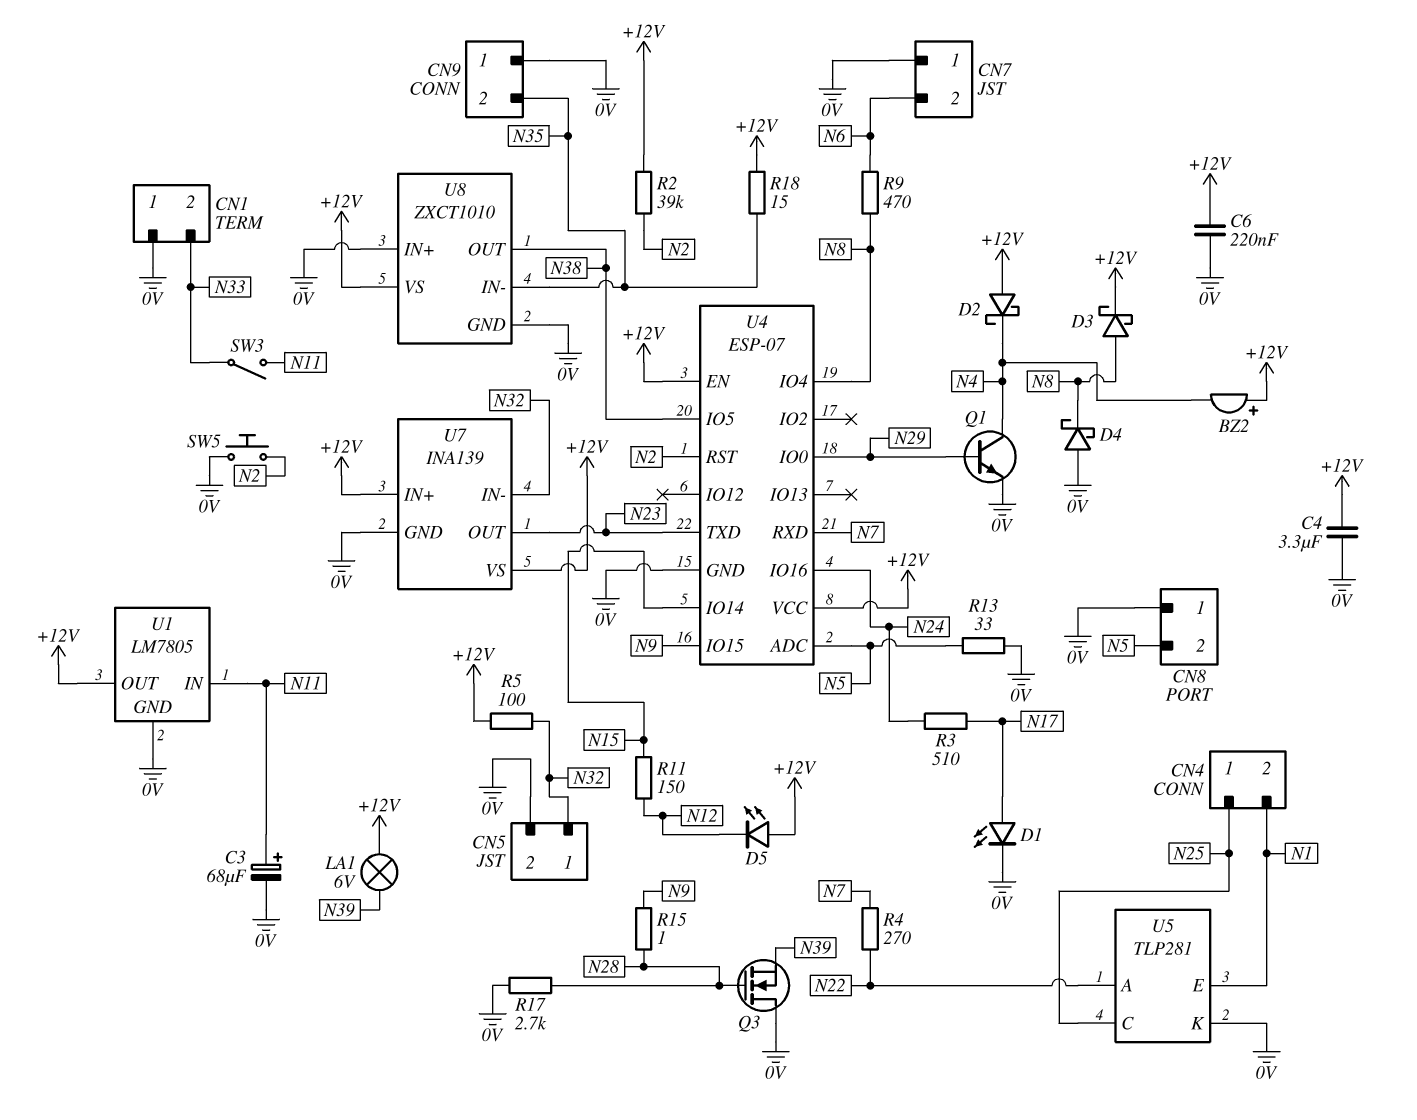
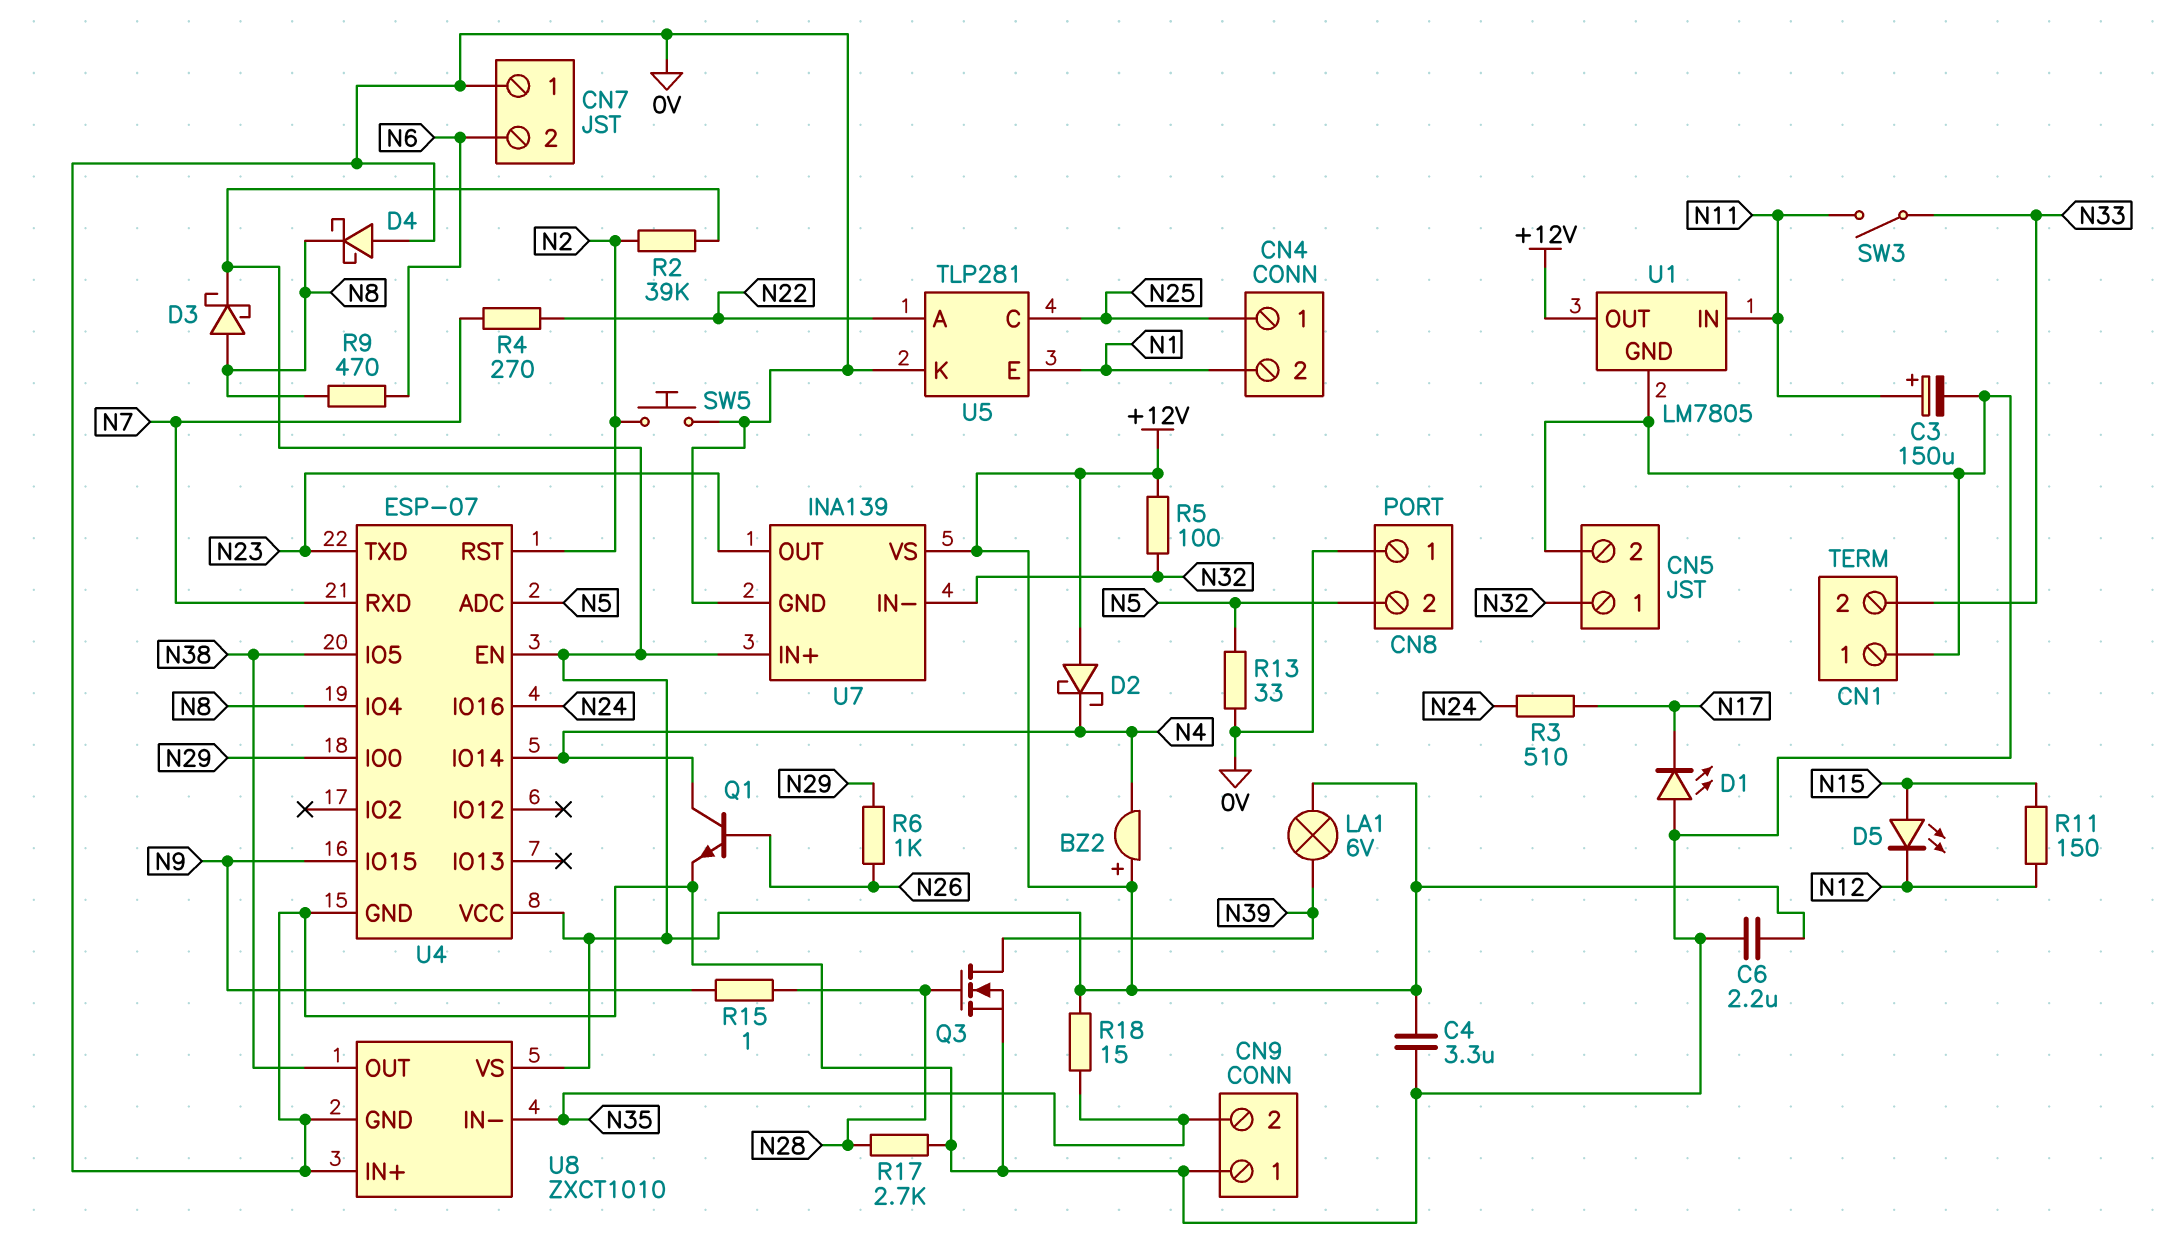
C3: 68uF (plus N11, minus 0V) -> 150uF (plus N11, minus 0V)
C6: 220nF (+12V, 0V) -> 2.2uF (+12V, 0V)
D1: LED (A N17, K 0V) -> LED (A 0V, K N17)
D5: LED (A +12V, K N12) -> LED (A N15, K N12)
Q1: NPN (B N29, C N4, E 0V) -> NPN (B N26, C N4, E 0V)
Q3: NMOS (G N28, D 0V, S N39) -> NMOS (G N28, D N39, S 0V)
R6: none -> 1k (N26, N29)
U4 pin IO14: N15 -> N4

